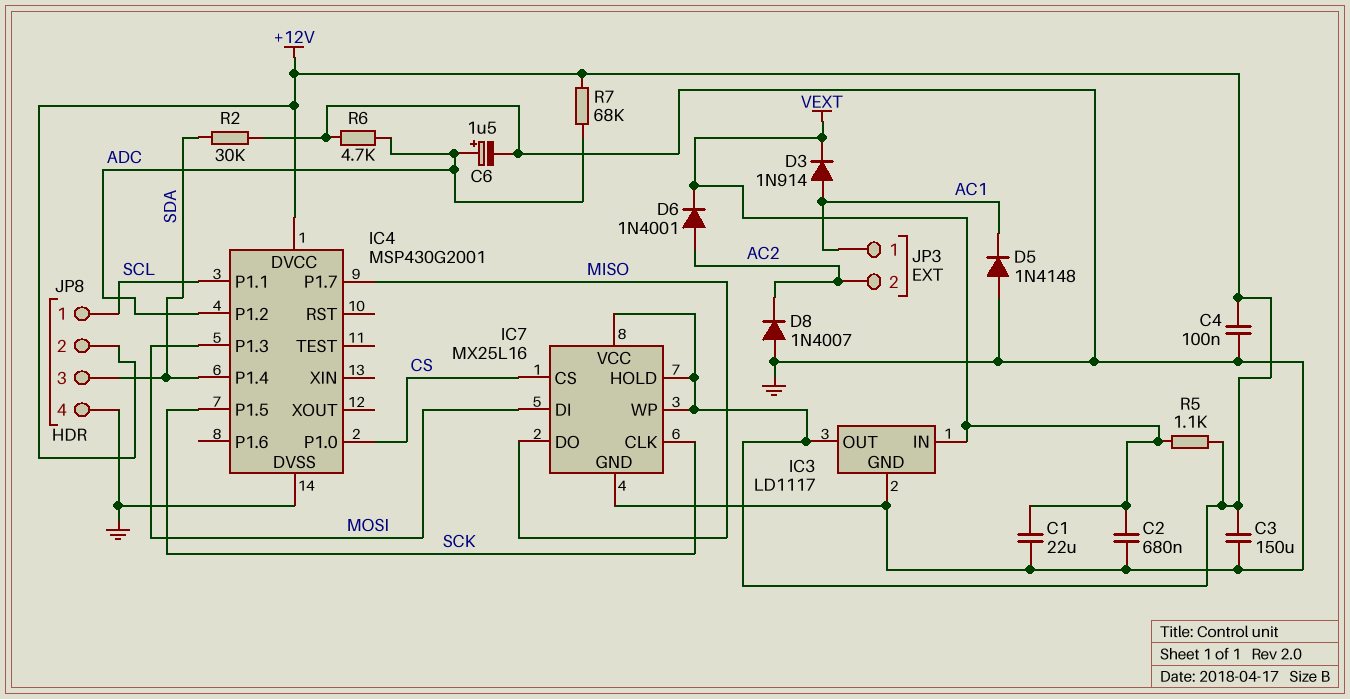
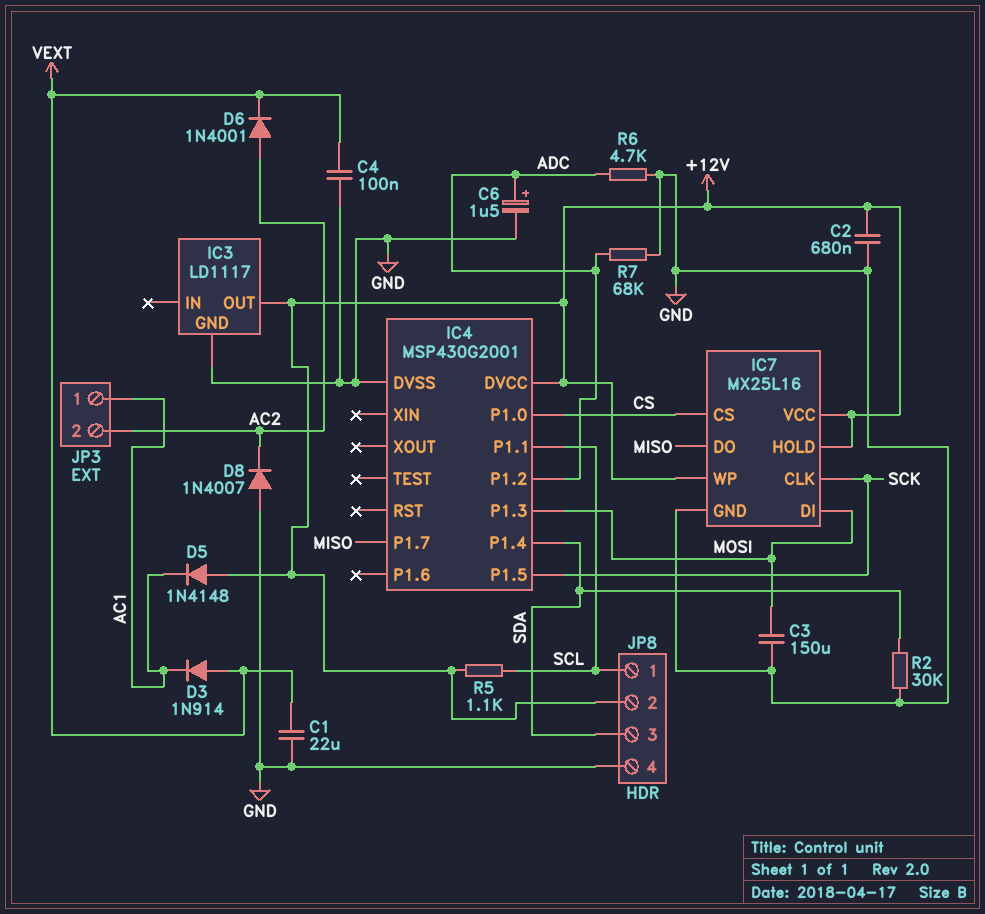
C2: 680nF (GND, VEXT) -> 680nF (+12V, GND)
C3: 150uF (+12V, GND) -> 150uF (GND, MOSI)
C4: 100nF (+12V, GND) -> 100nF (GND, VEXT)
D3: diode 1N914 (A AC1, K VEXT) -> diode 1N914 (A VEXT, K AC1)
D5: diode 1N4148 (A GND, K AC1) -> diode 1N4148 (A +12V, K AC1)
IC3 pin IN: VEXT -> none
R5: 1.1k (+12V, VEXT) -> 1.1k (+12V, SCL)
R7: 68k (+12V, ADC) -> 68k (ADC, GND)

